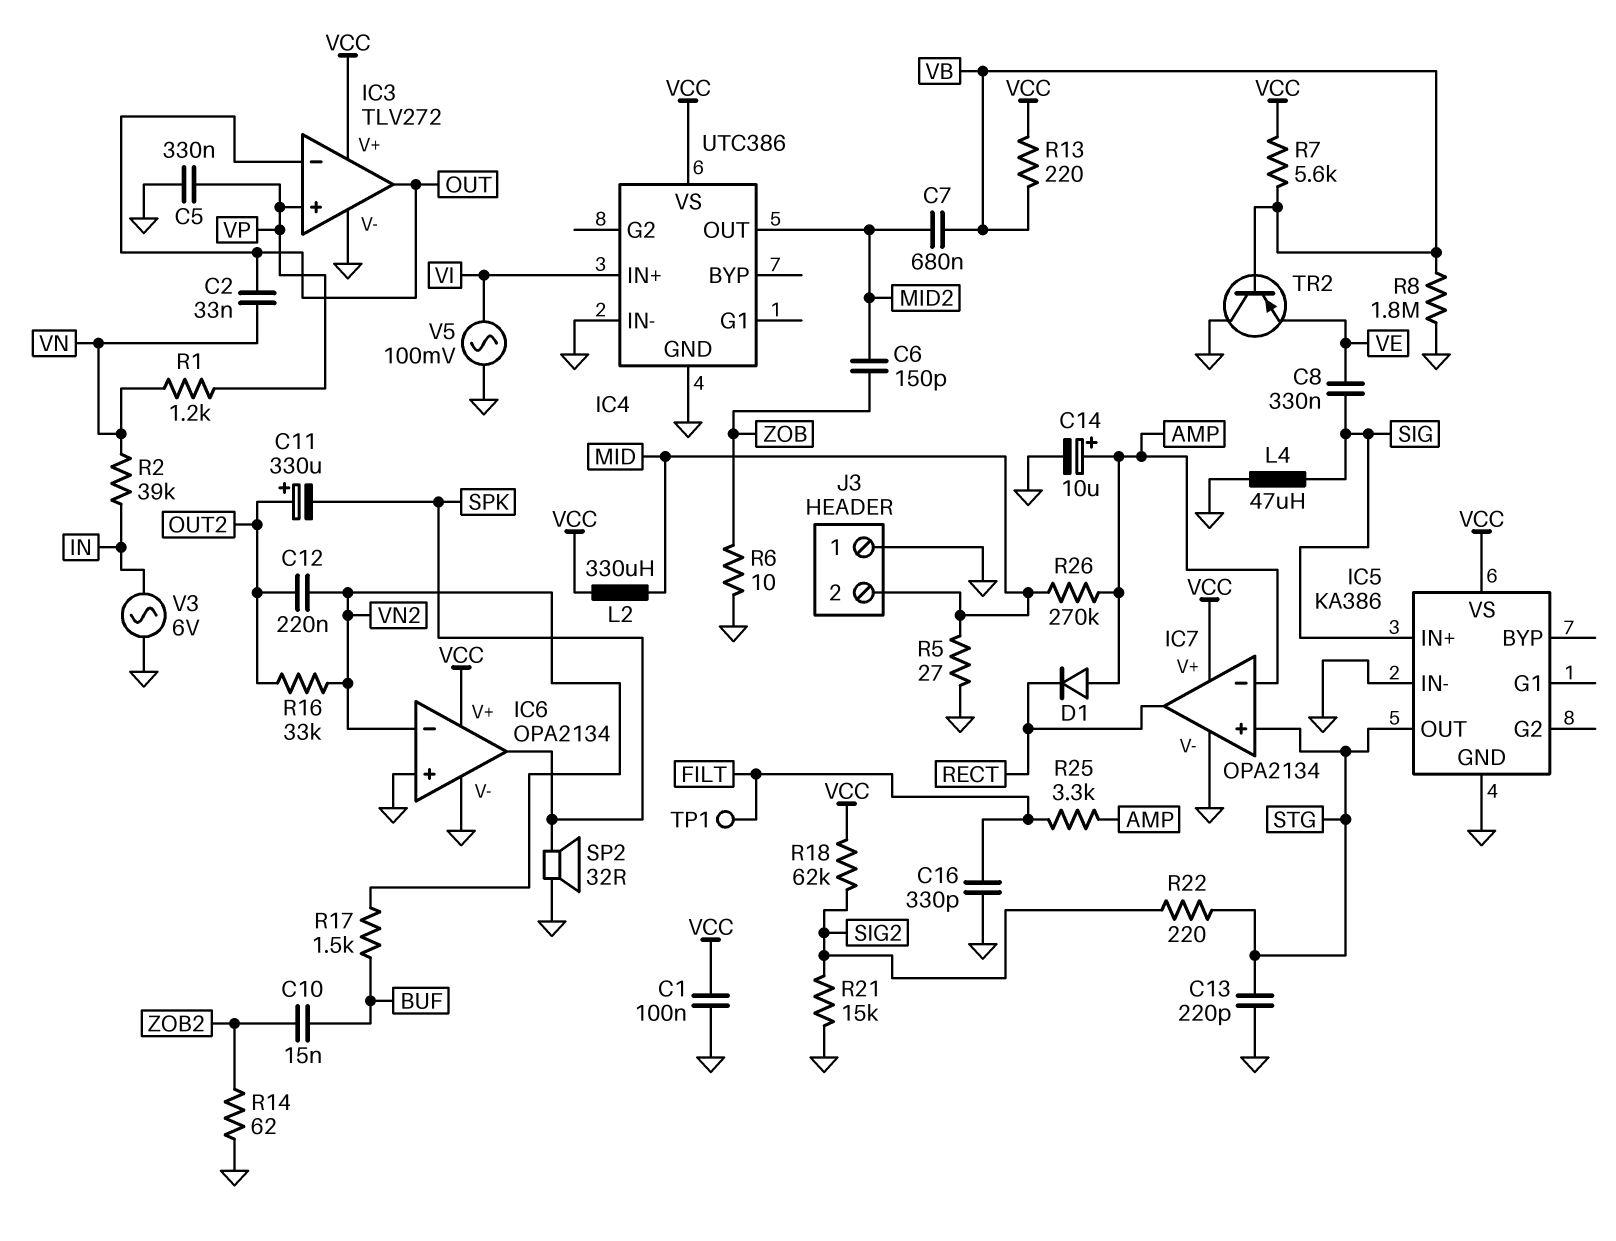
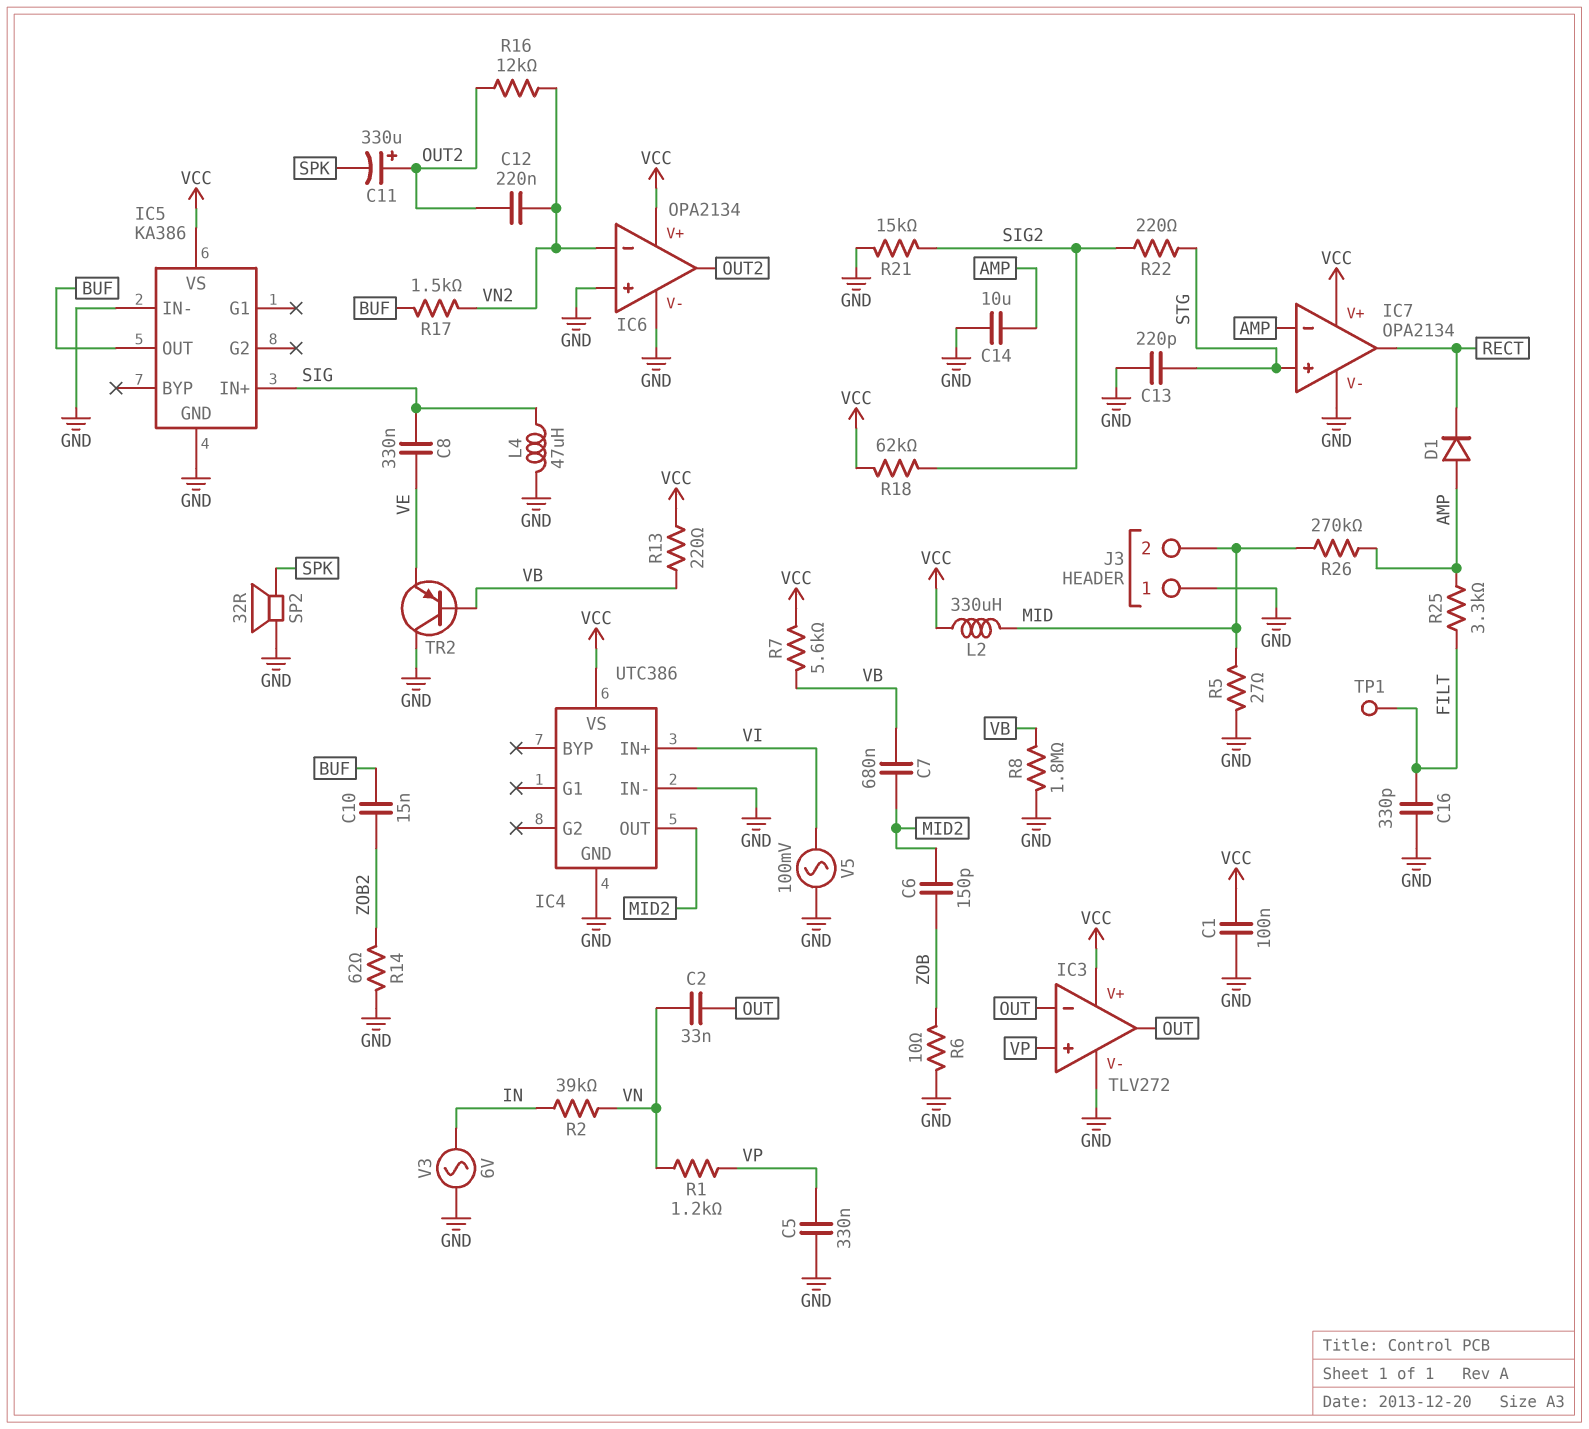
C14: 10uF (plus AMP, minus GND) -> 10uF (AMP, GND)
IC5 pin OUT: STG -> BUF
IC6 pin out: SPK -> OUT2
R16: 33k (OUT2, VN2) -> 12k (OUT2, VN2)

